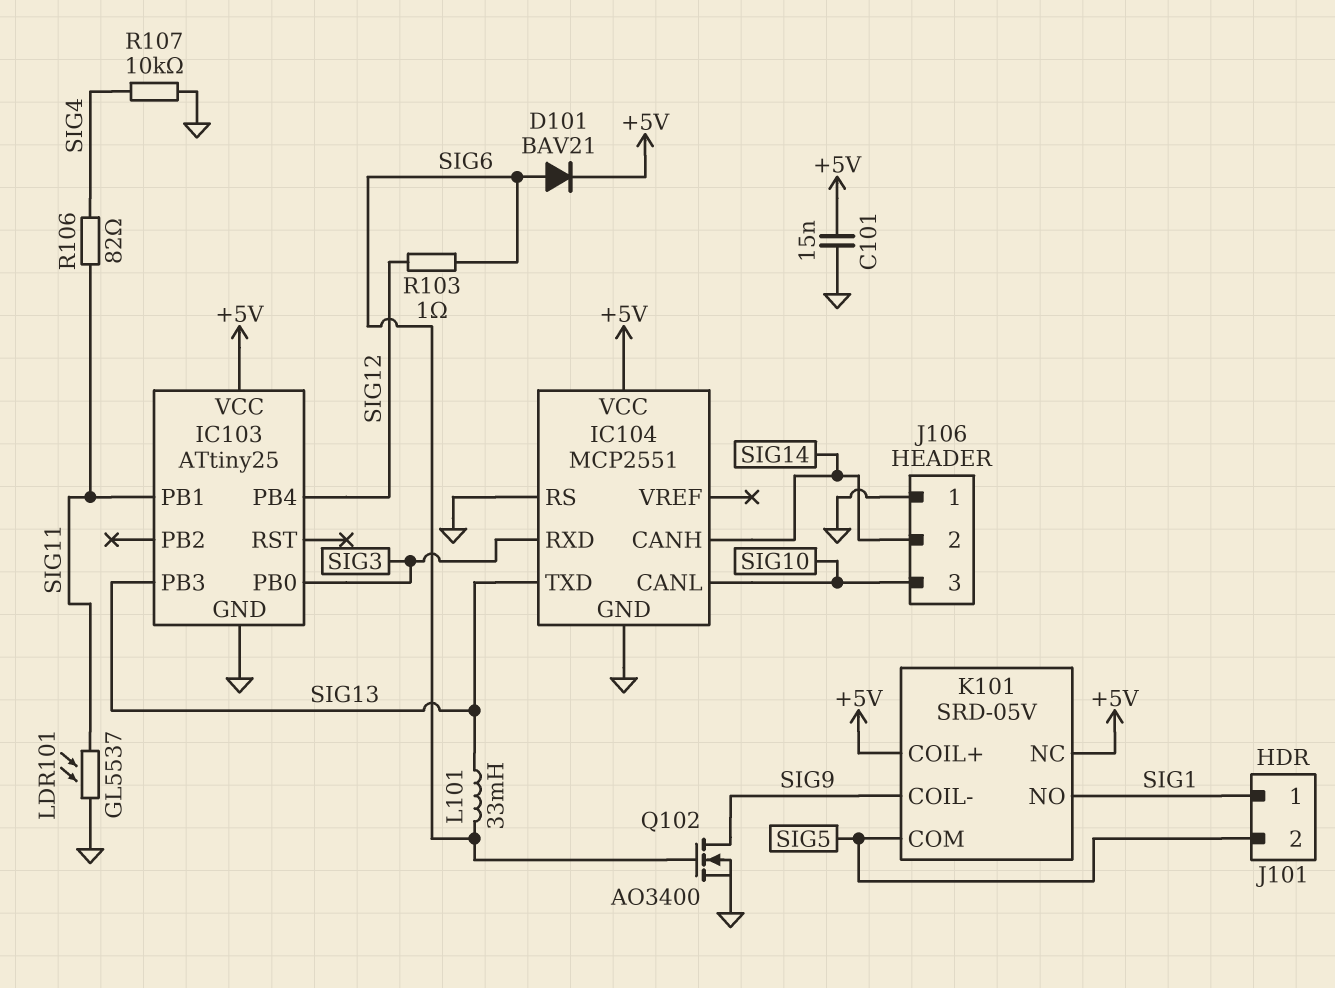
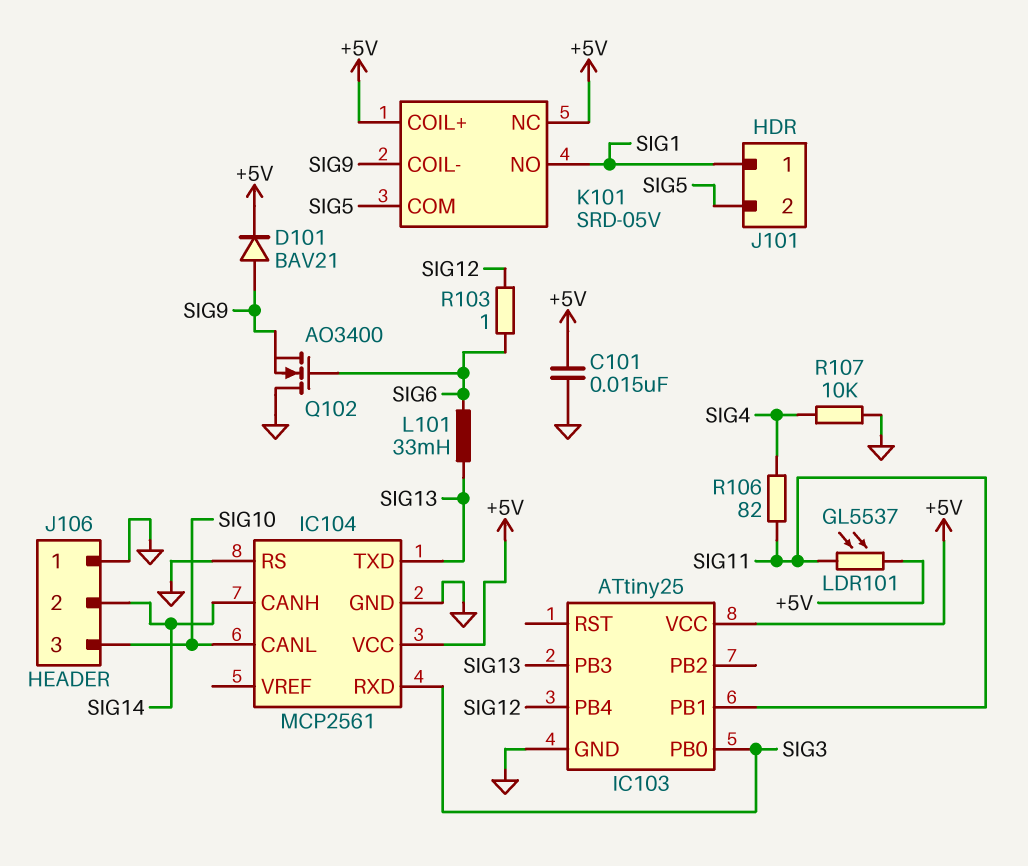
D101: diode BAV21 (A SIG6, K +5V) -> diode BAV21 (A SIG9, K +5V)
IC104: MCP2551 -> MCP2561
LDR101: GL5537 (GND, SIG11) -> GL5537 (+5V, SIG11)
Q102: NMOS AO3400 (G SIG6, D SIG9, S GND) -> NMOS AO3400 (G SIG6, D GND, S SIG9)

